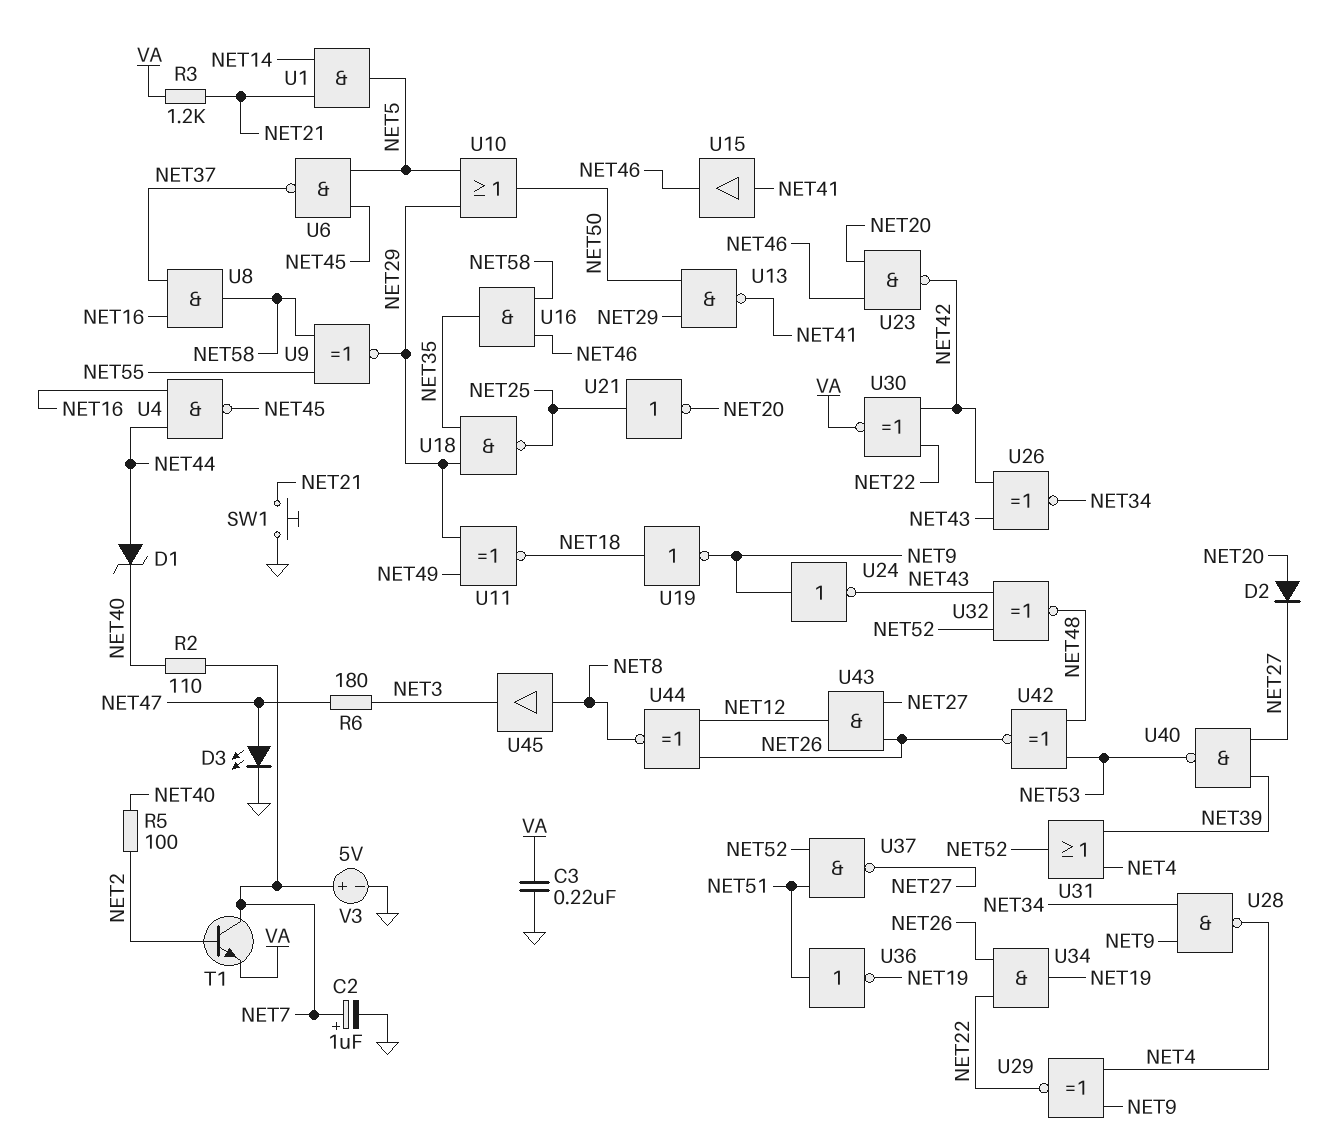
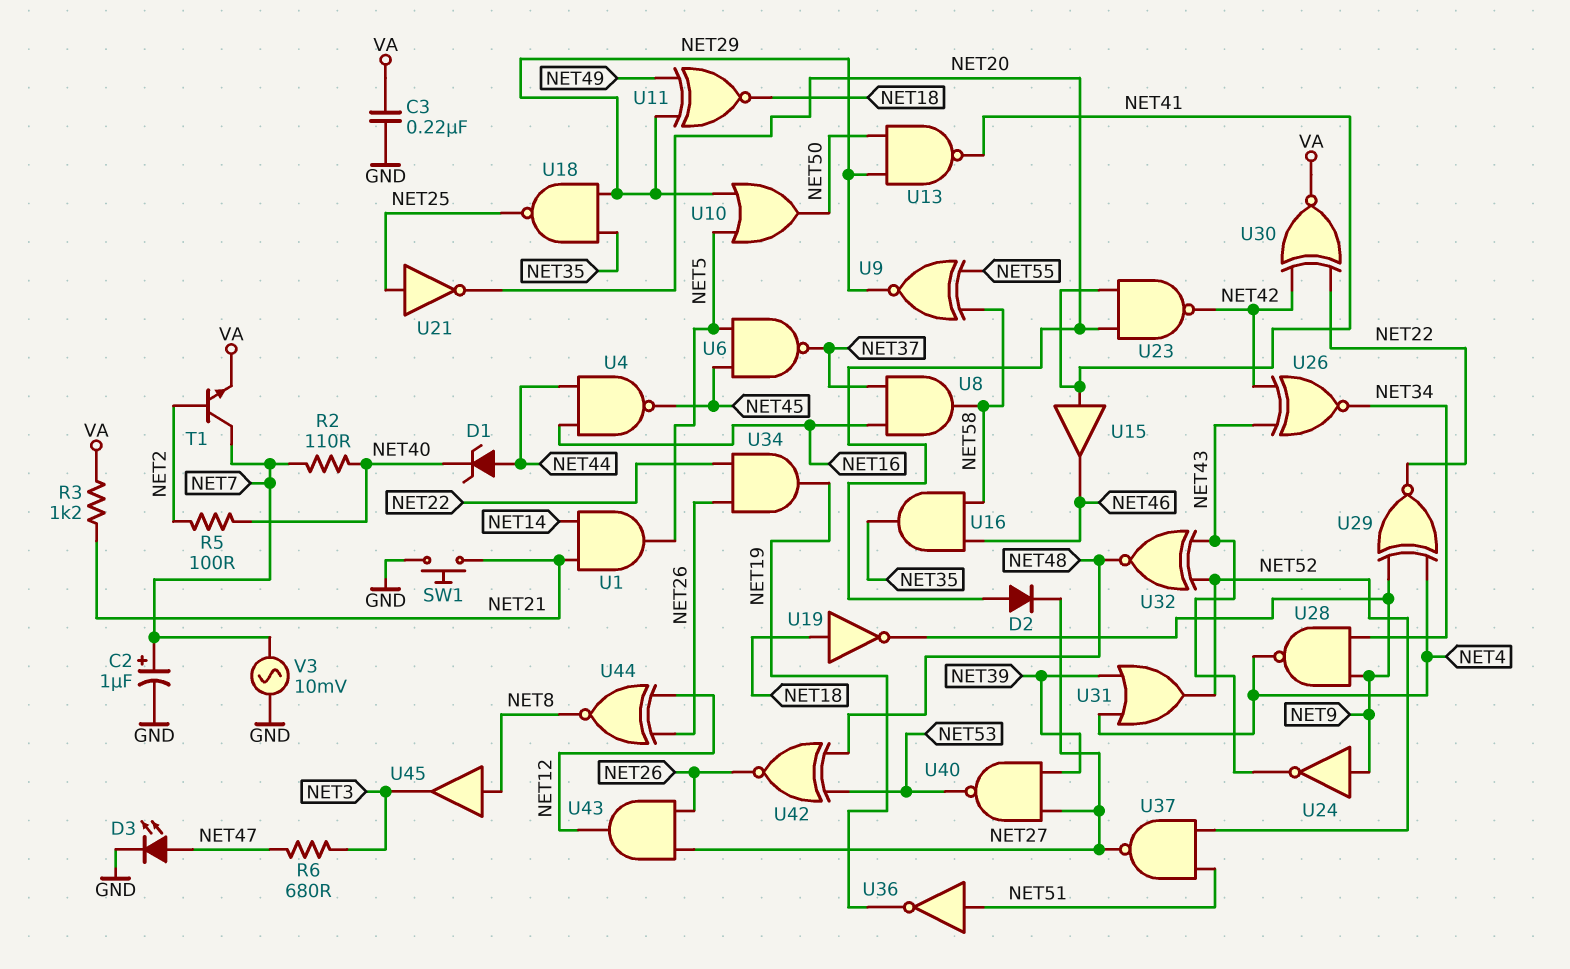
R6: 180 (NET3, NET47) -> 680 (NET3, NET47)
U23: NAND (in NET20, in NET46, out NET42) -> NAND (in NET20, in NET41, out NET42)
V3: 5V (plus NET7, minus GND) -> AC 10mV (GND, NET7)

